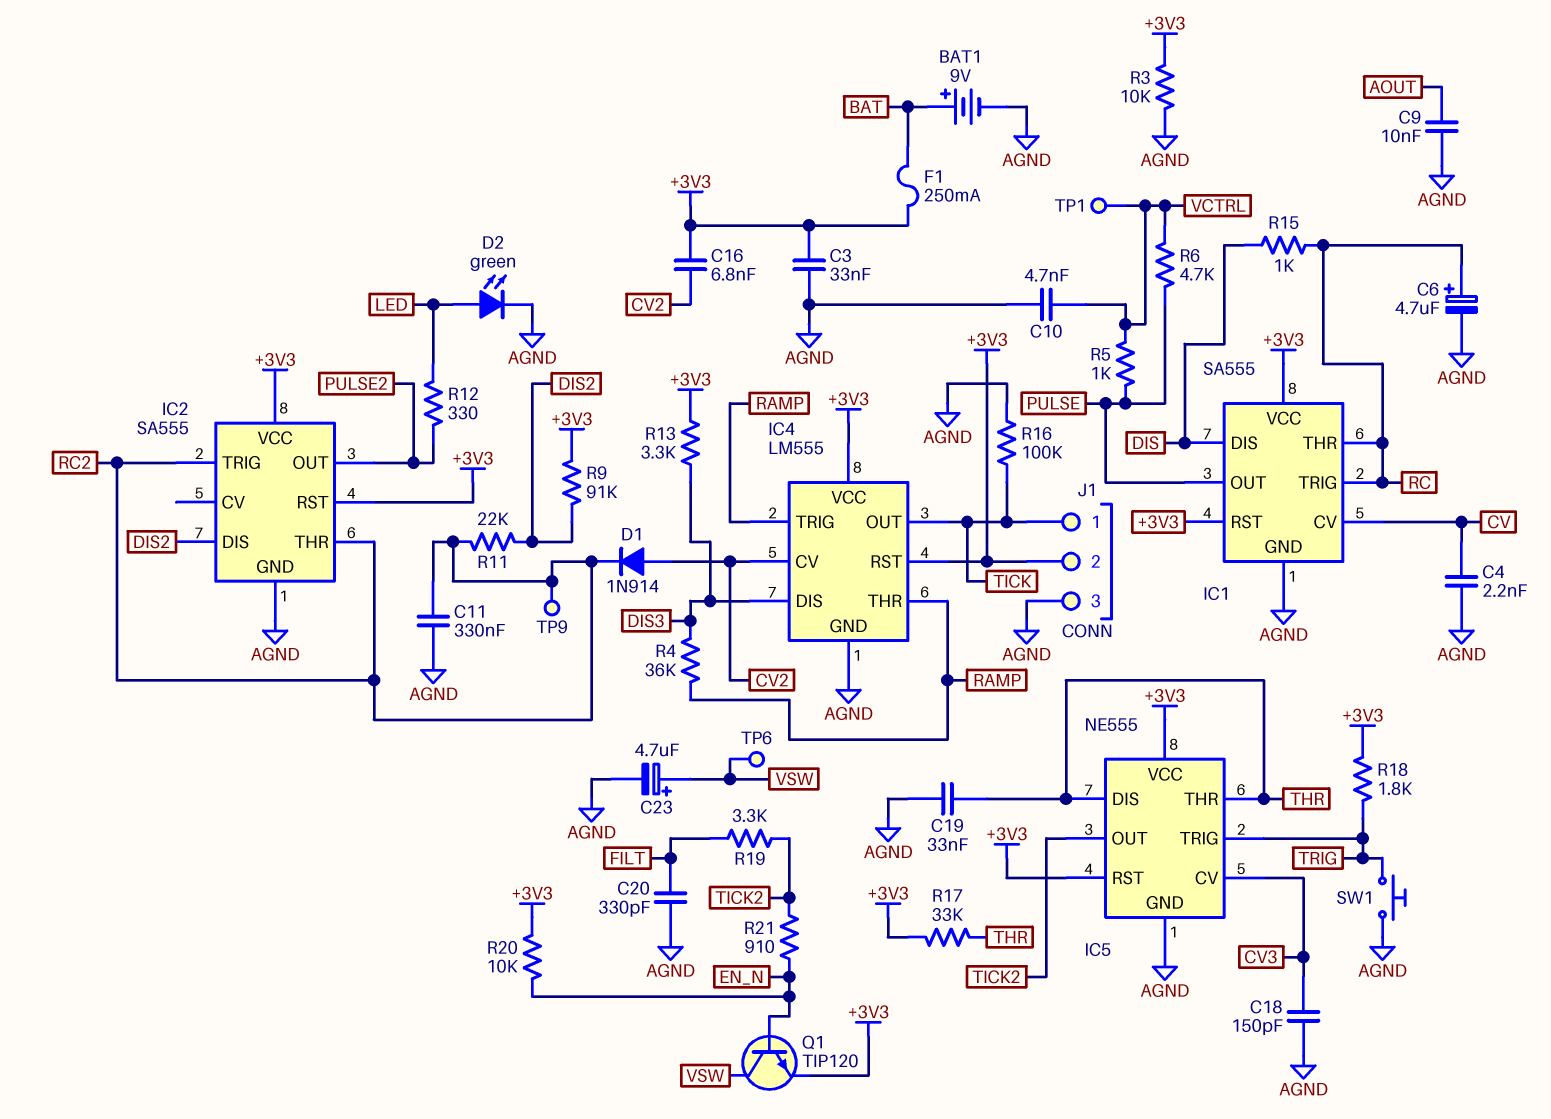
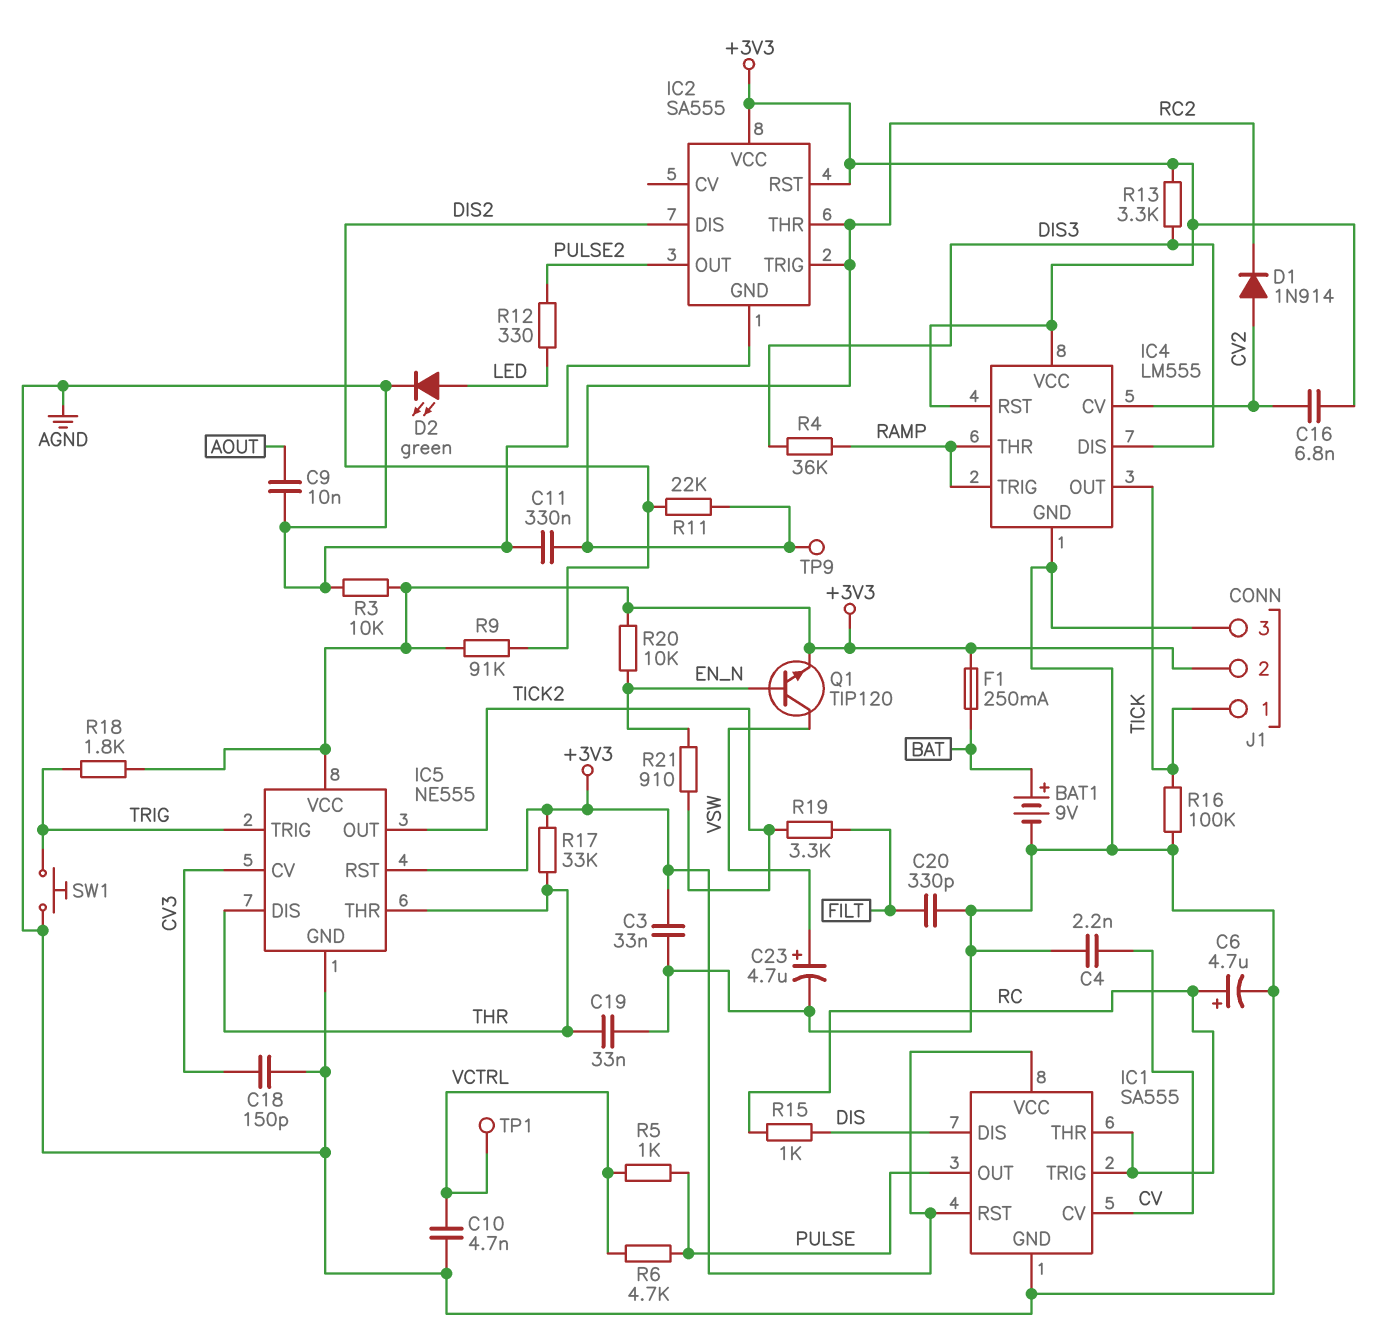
TP6: test point (VSW) -> none

